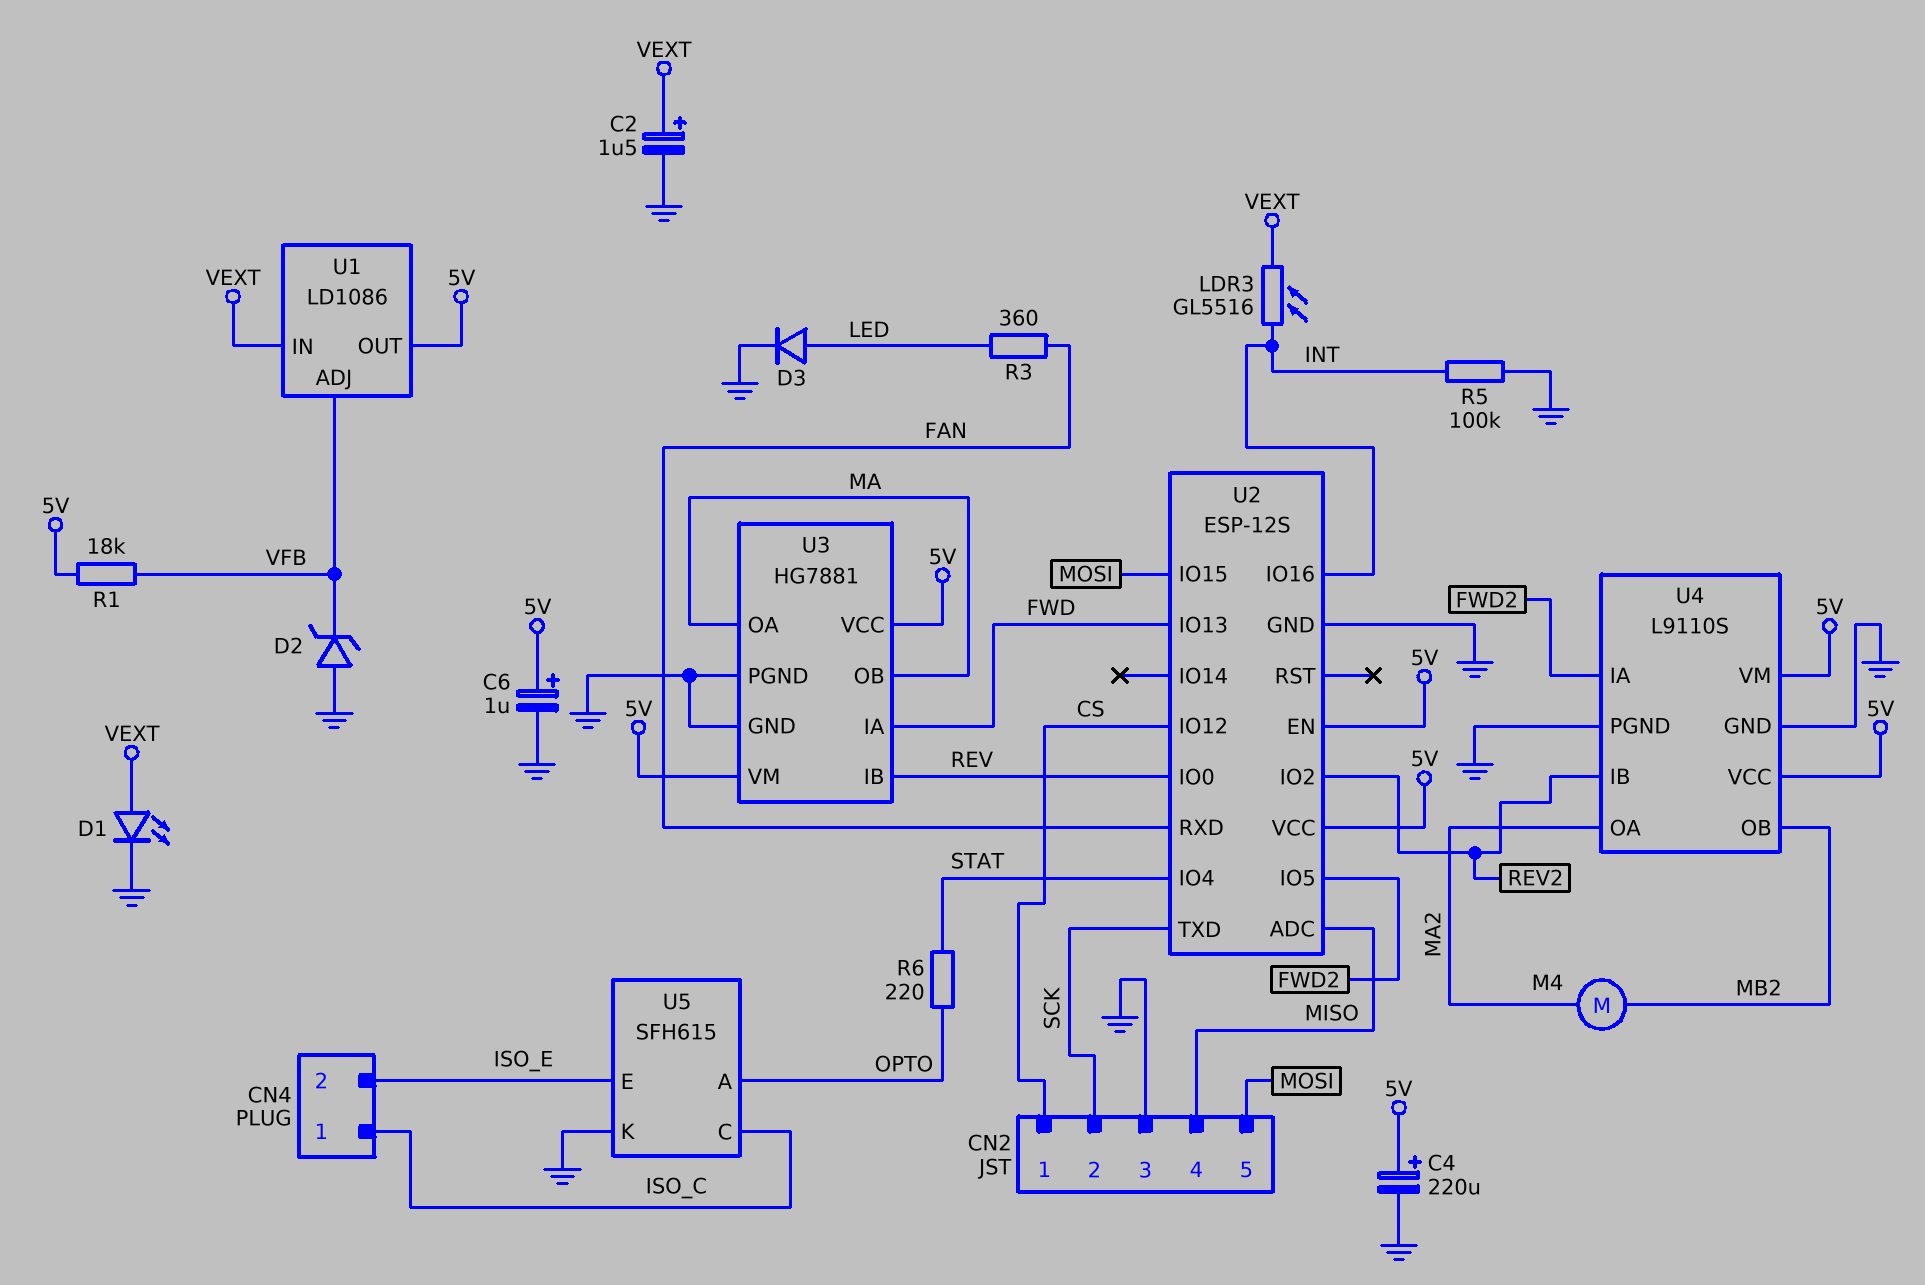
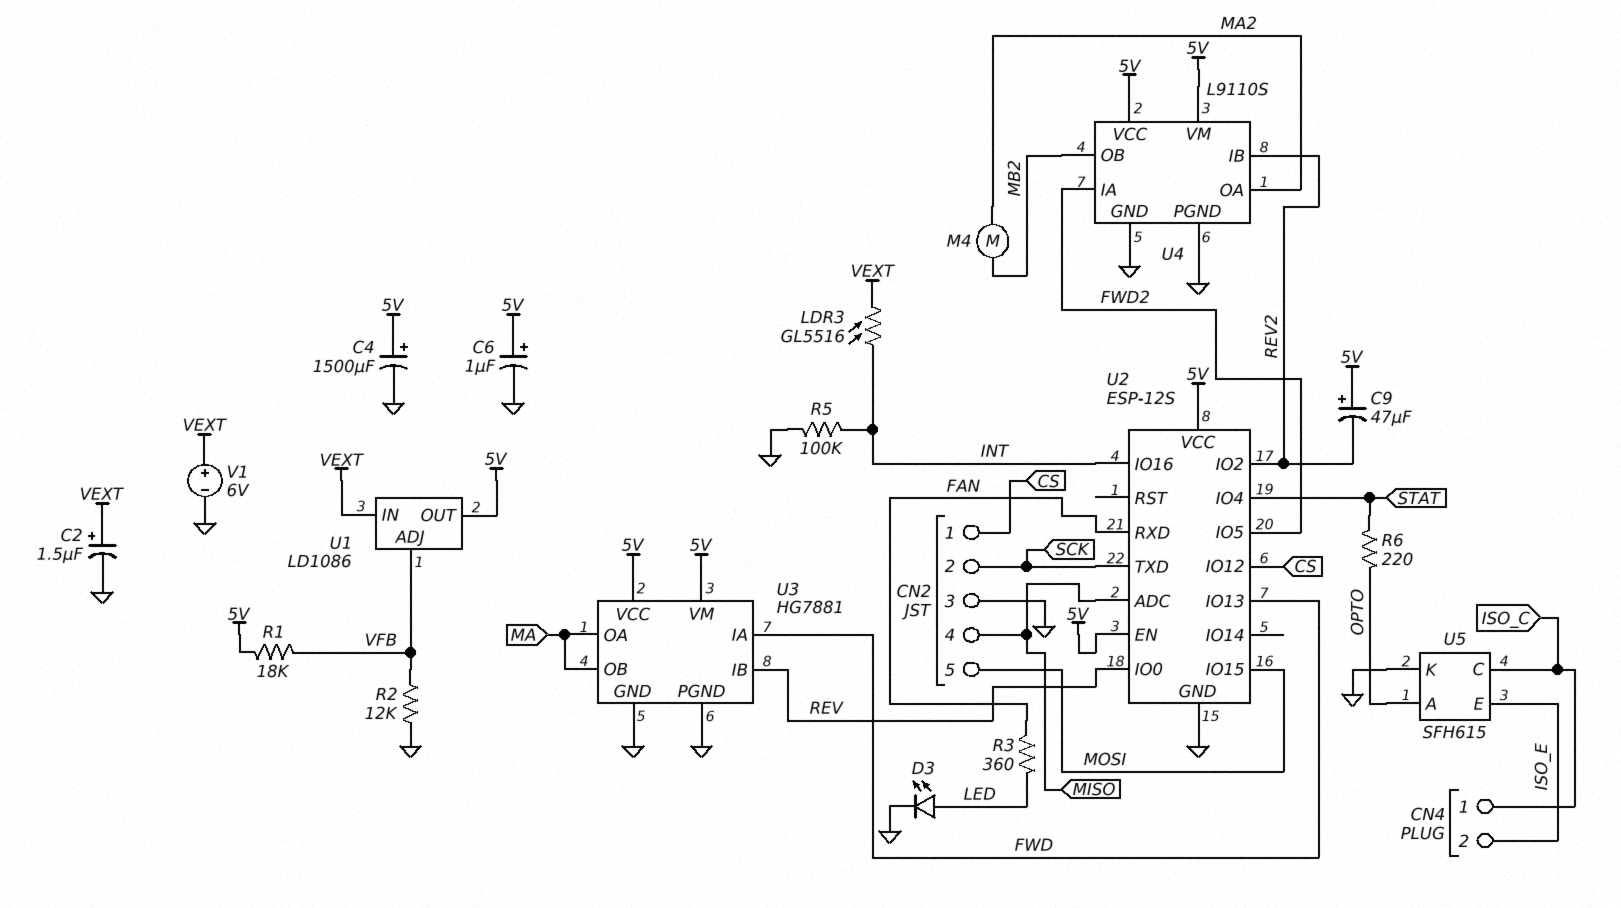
C4: 220uF (plus 5V, minus GND) -> 1500uF (plus 5V, minus GND)
C9: none -> 47uF (plus 5V, minus REV2)
D1: LED (A VEXT, K GND) -> none
D2: zener (A GND, K VFB) -> none
D3: diode (A LED, K GND) -> LED (A LED, K GND)
R2: none -> 12k (GND, VFB)
V1: none -> 6V (plus VEXT, minus GND)

